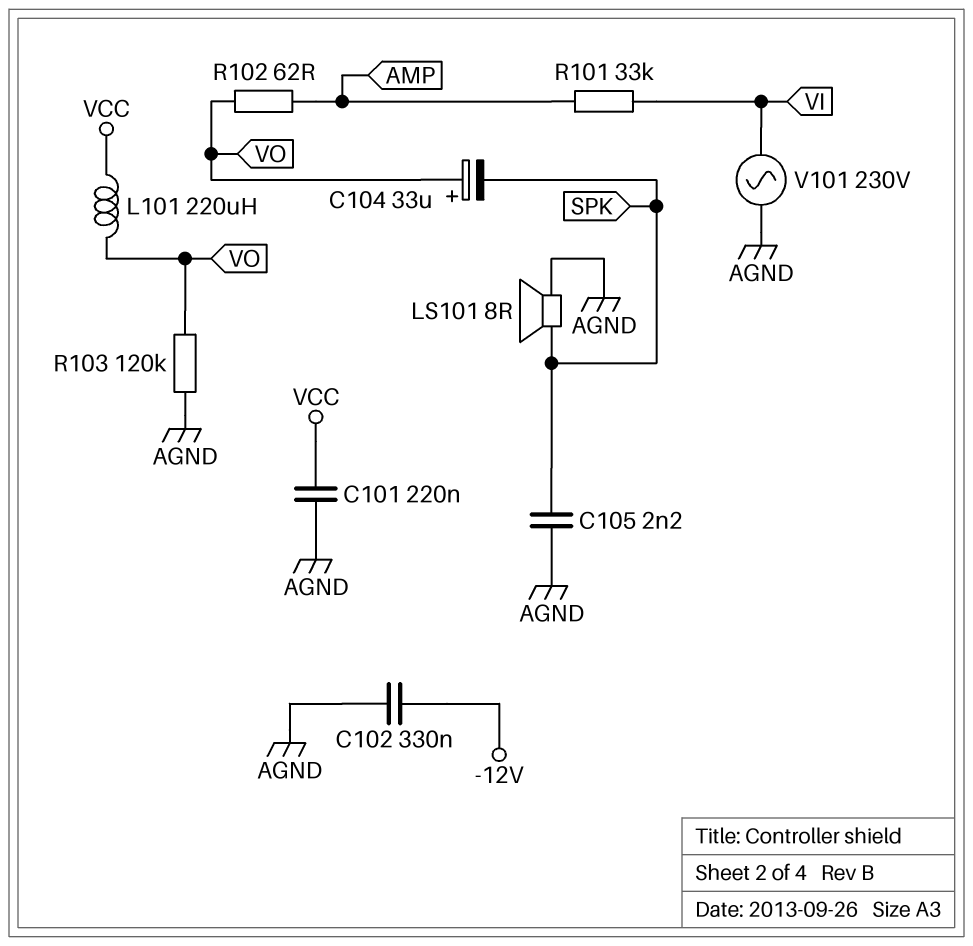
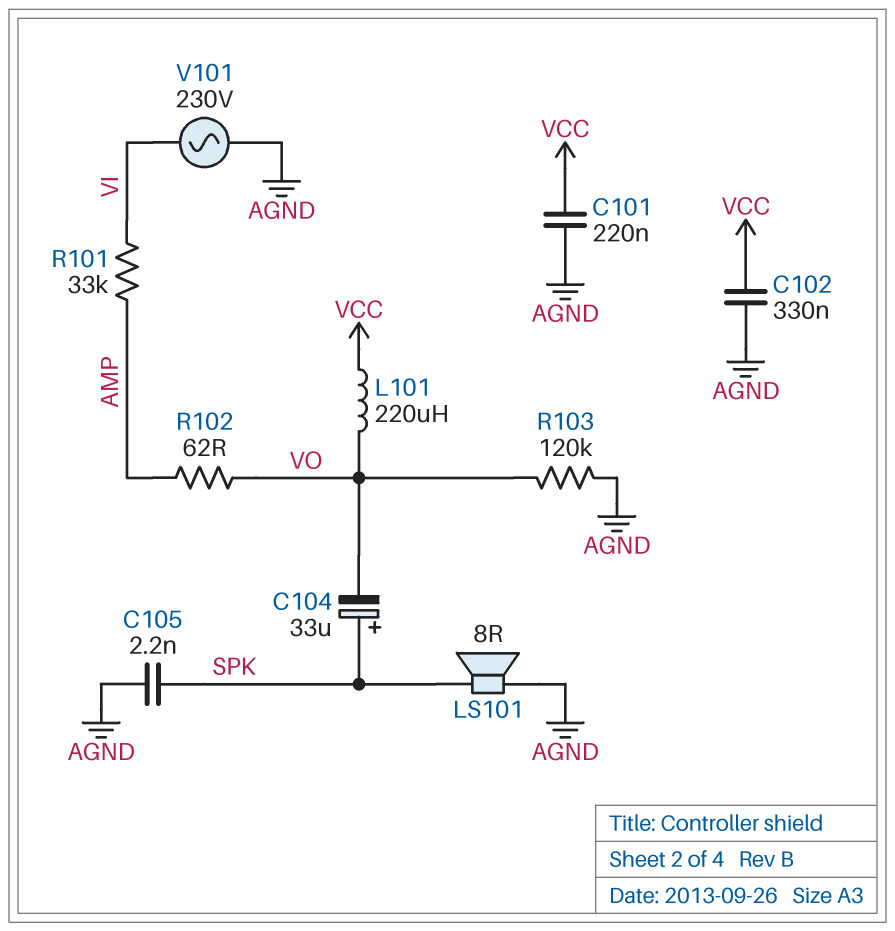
C102: 330nF (-12V, AGND) -> 330nF (AGND, VCC)
C104: 33uF (plus VO, minus SPK) -> 33uF (plus SPK, minus VO)

